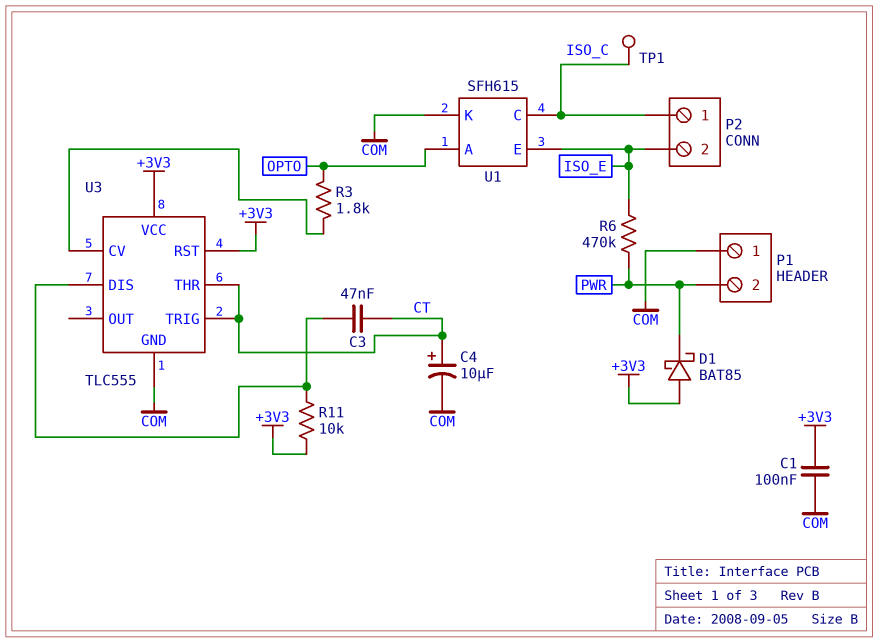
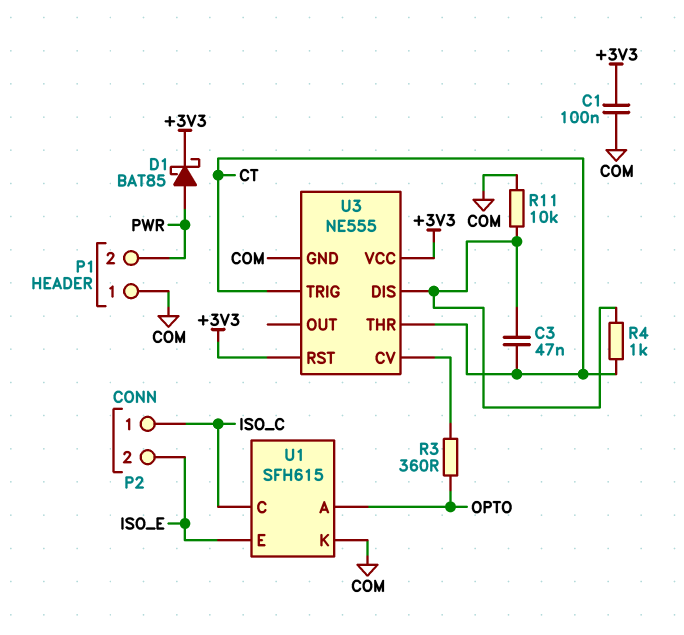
C4: 10uF (plus CT, minus COM) -> none
D1: schottky BAT85 (A +3V3, K PWR) -> schottky BAT85 (A PWR, K +3V3)
R3: 1.8k (OPTO, U3/CV) -> 360 (OPTO, U3/CV)
R4: none -> 1k (CT, U3/DIS)
R6: 470k (ISO_E, PWR) -> none
R11: 10k (+3V3, U3/DIS) -> 10k (COM, U3/DIS)
TP1: test point (ISO_C) -> none
U3: TLC555 -> NE555

